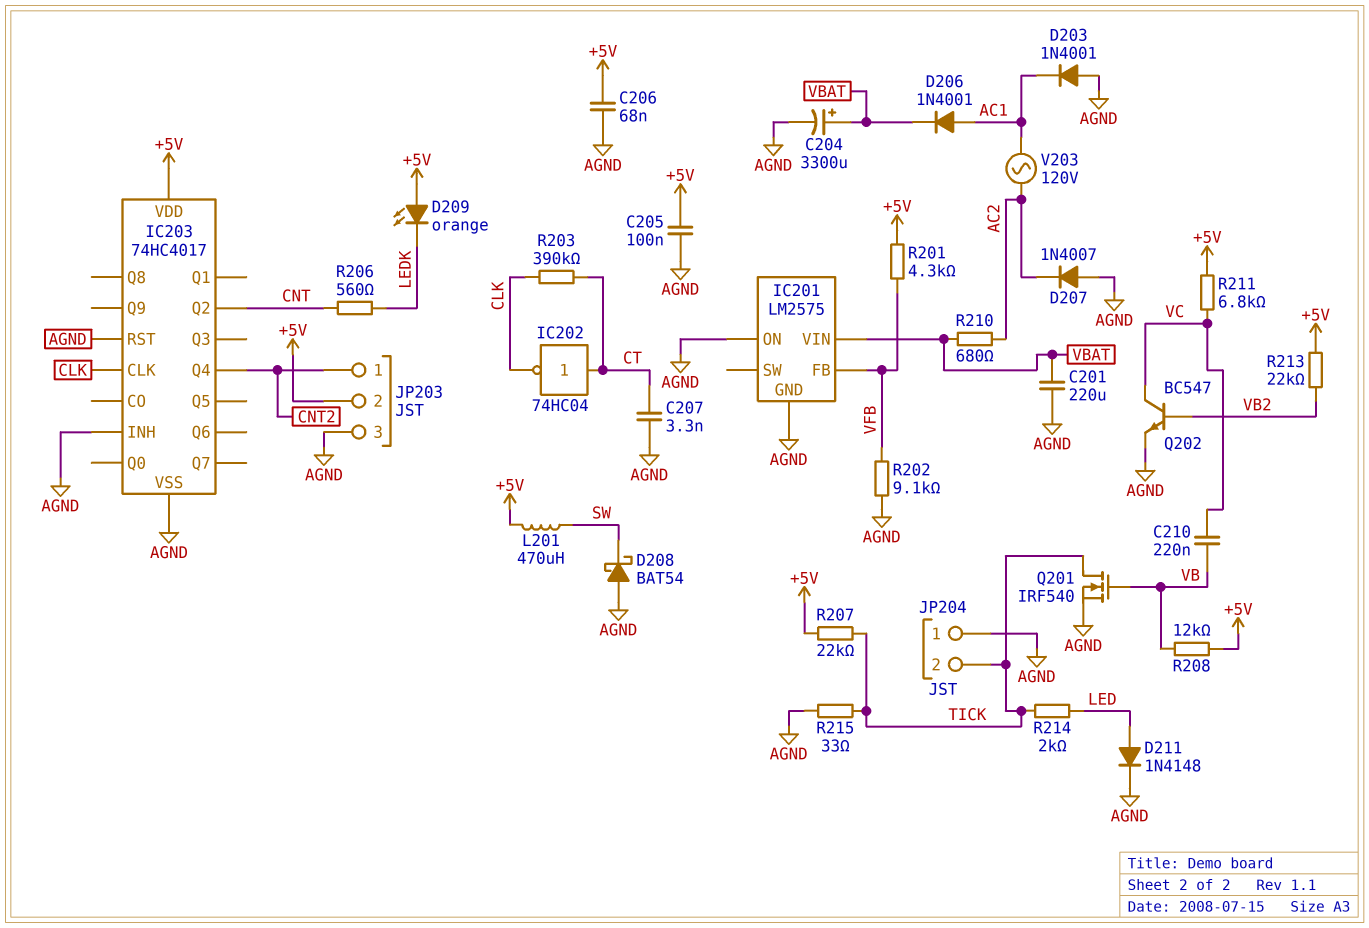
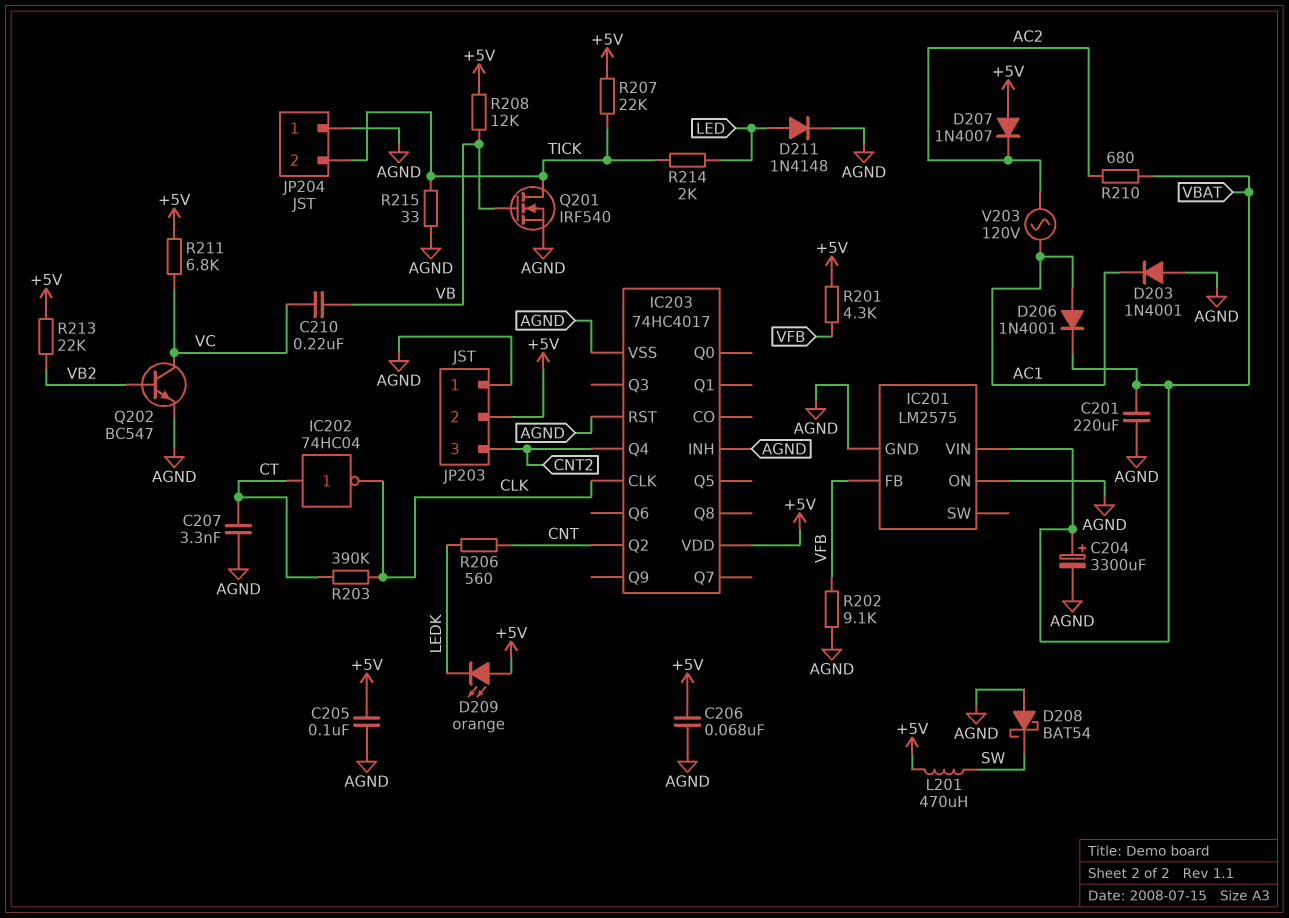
D207: diode 1N4007 (A AGND, K AC2) -> diode 1N4007 (A +5V, K AC2)
JP203 pin 1: CNT2 -> AGND
JP203 pin 3: AGND -> CNT2

